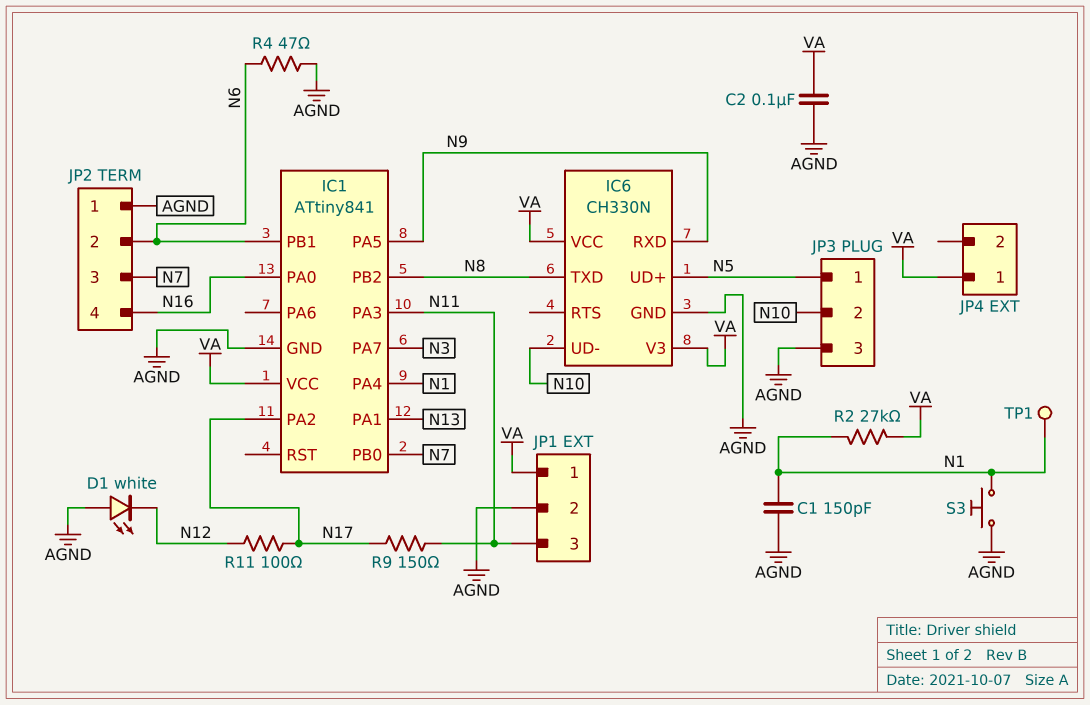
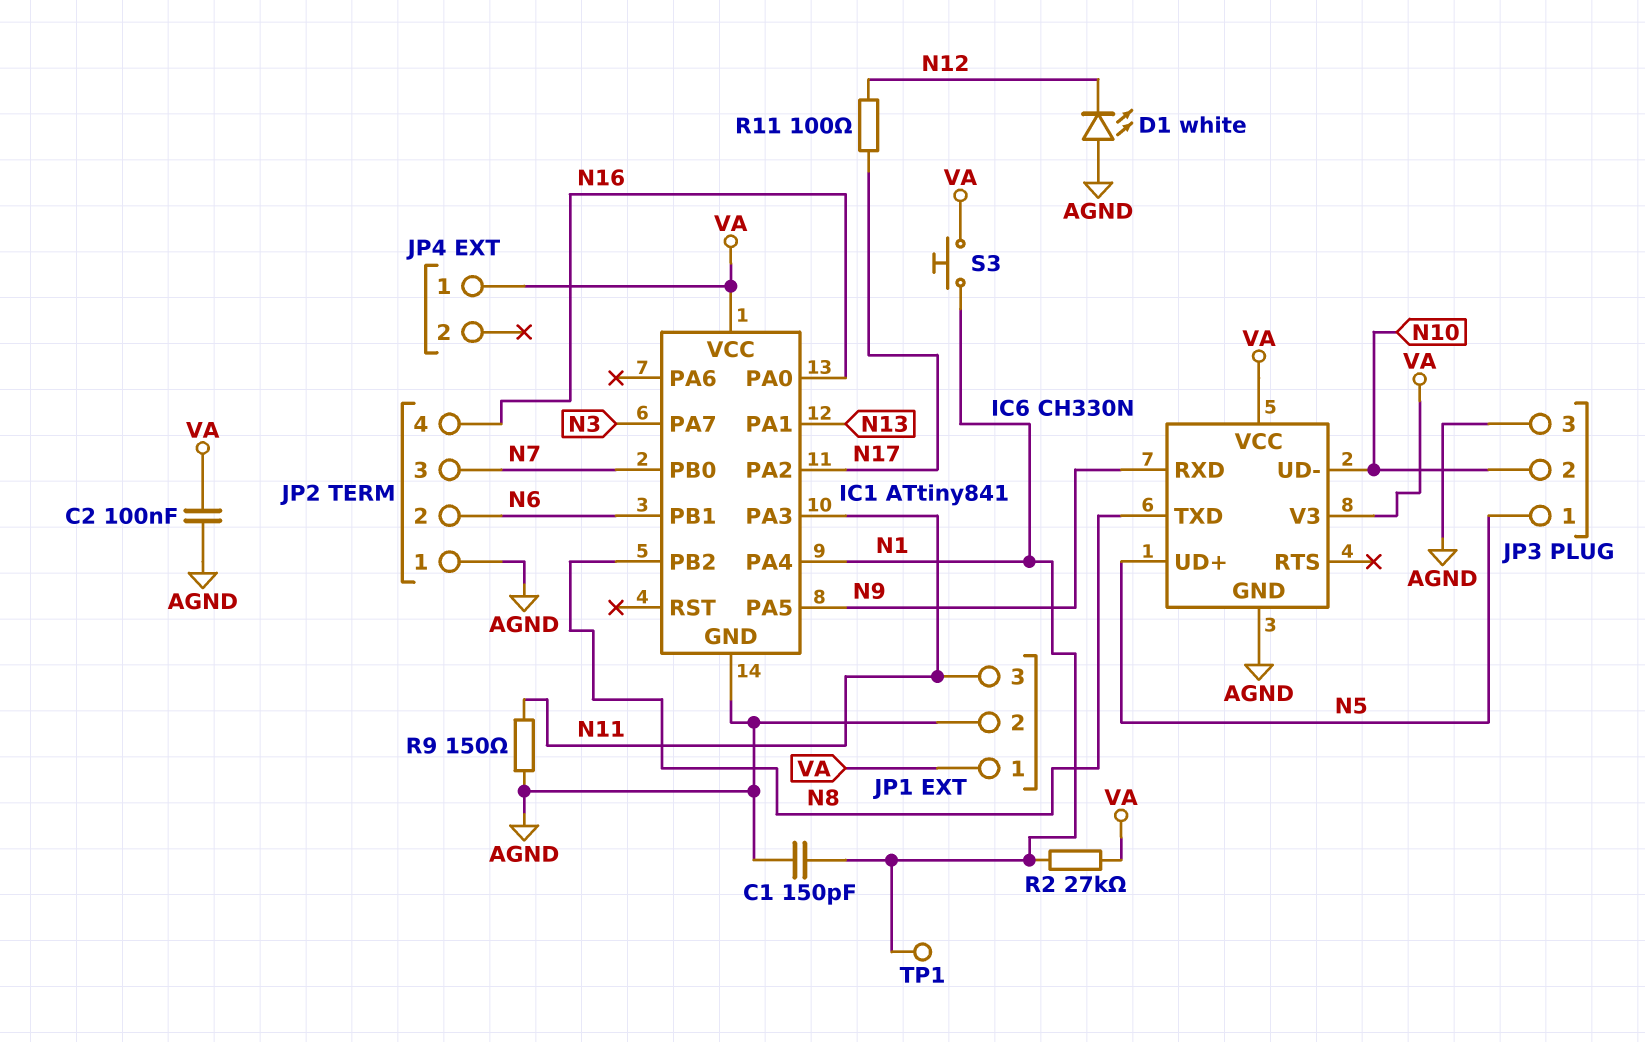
R4: 47 (AGND, N6) -> none
R9: 150 (N11, N17) -> 150 (AGND, N11)
S3: button (AGND, N1) -> button (N1, VA)

